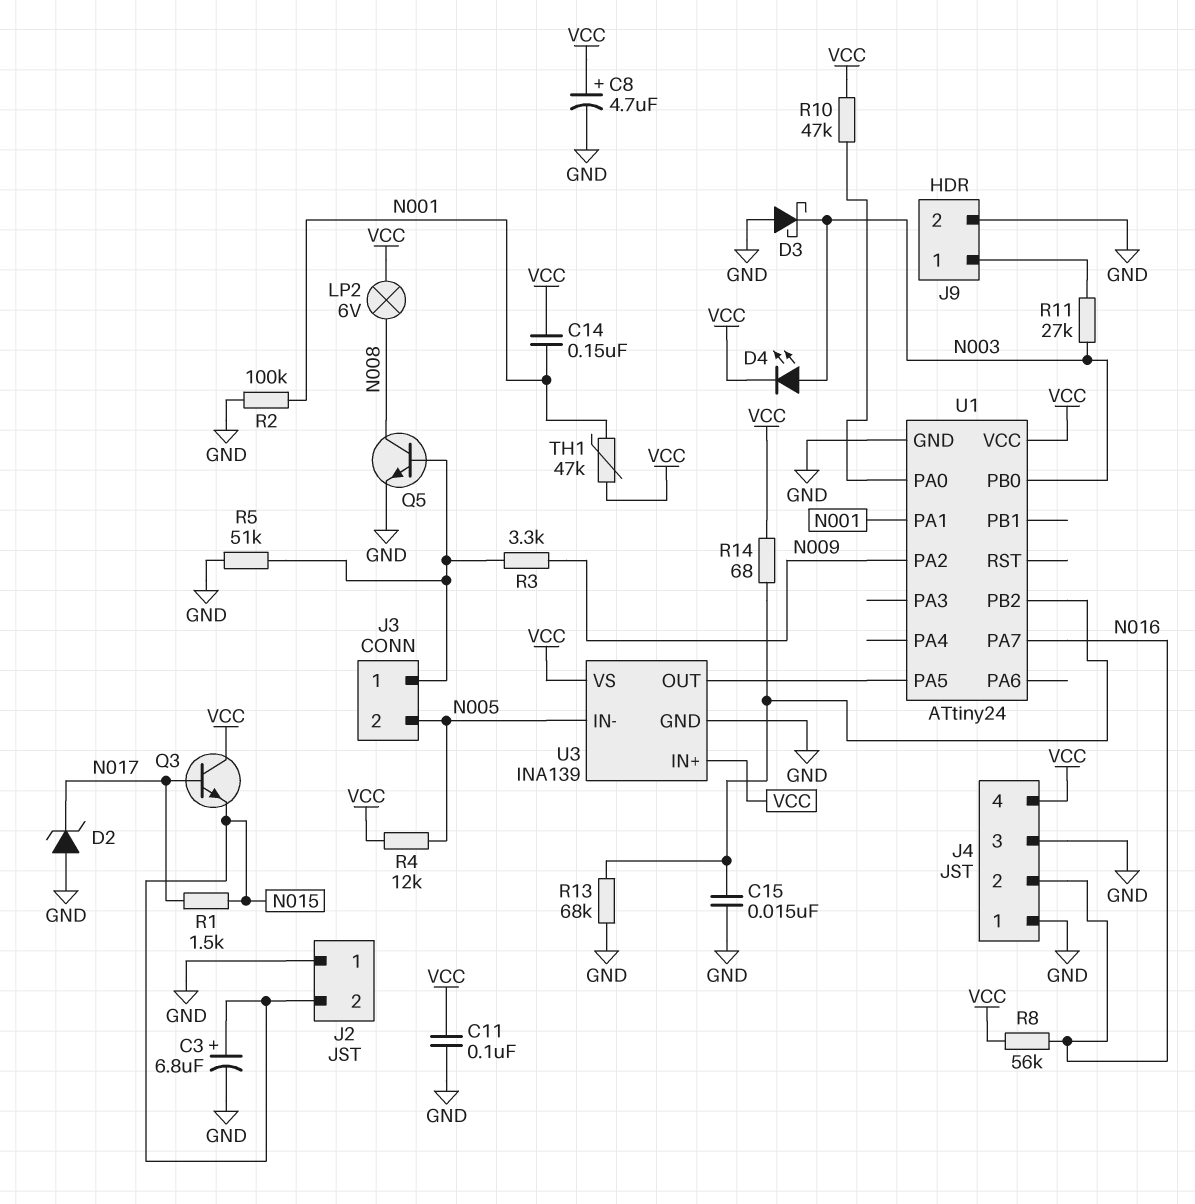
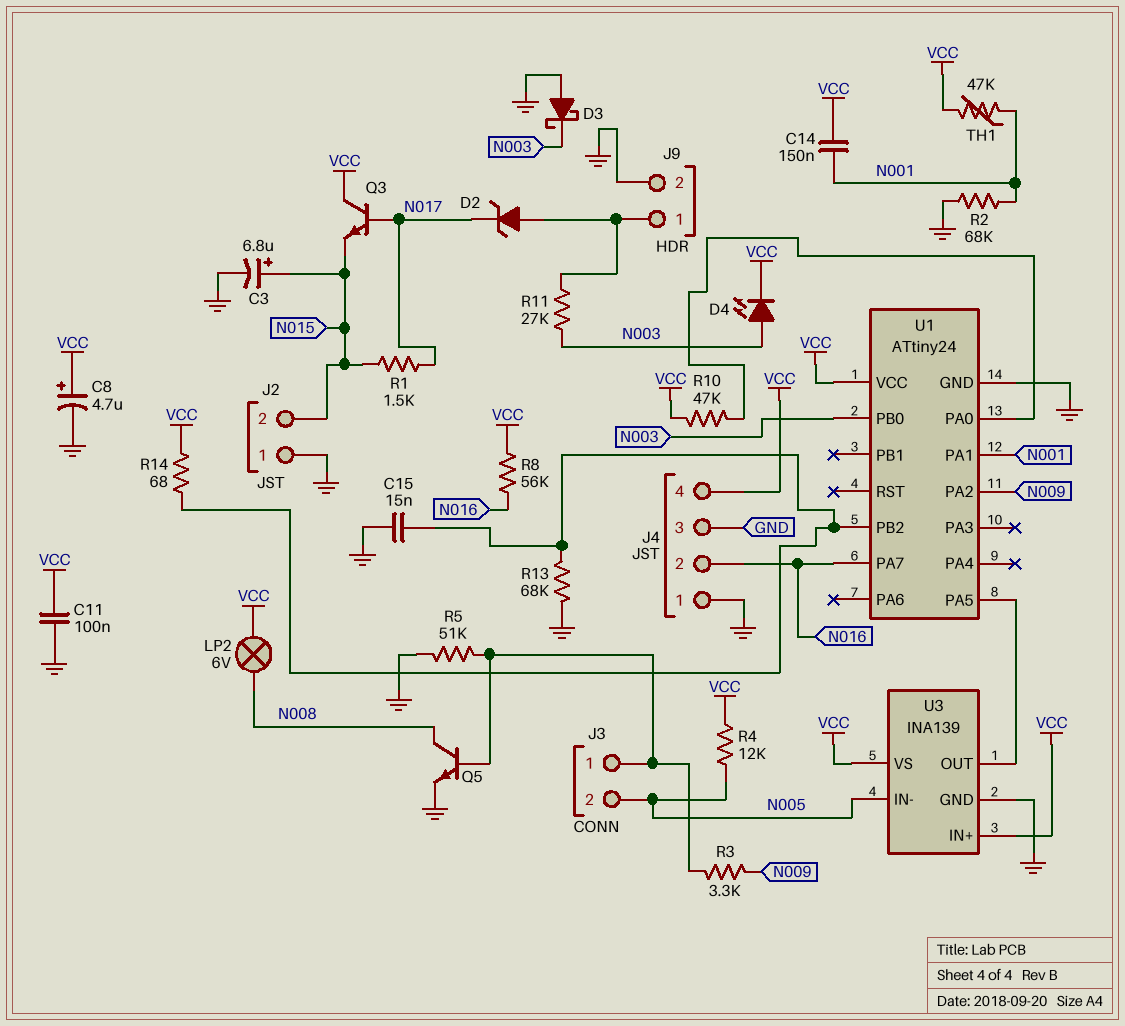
D2: zener (A GND, K N017) -> zener (A J9/1, K N017)
R2: 100k (GND, N001) -> 68k (GND, N001)

